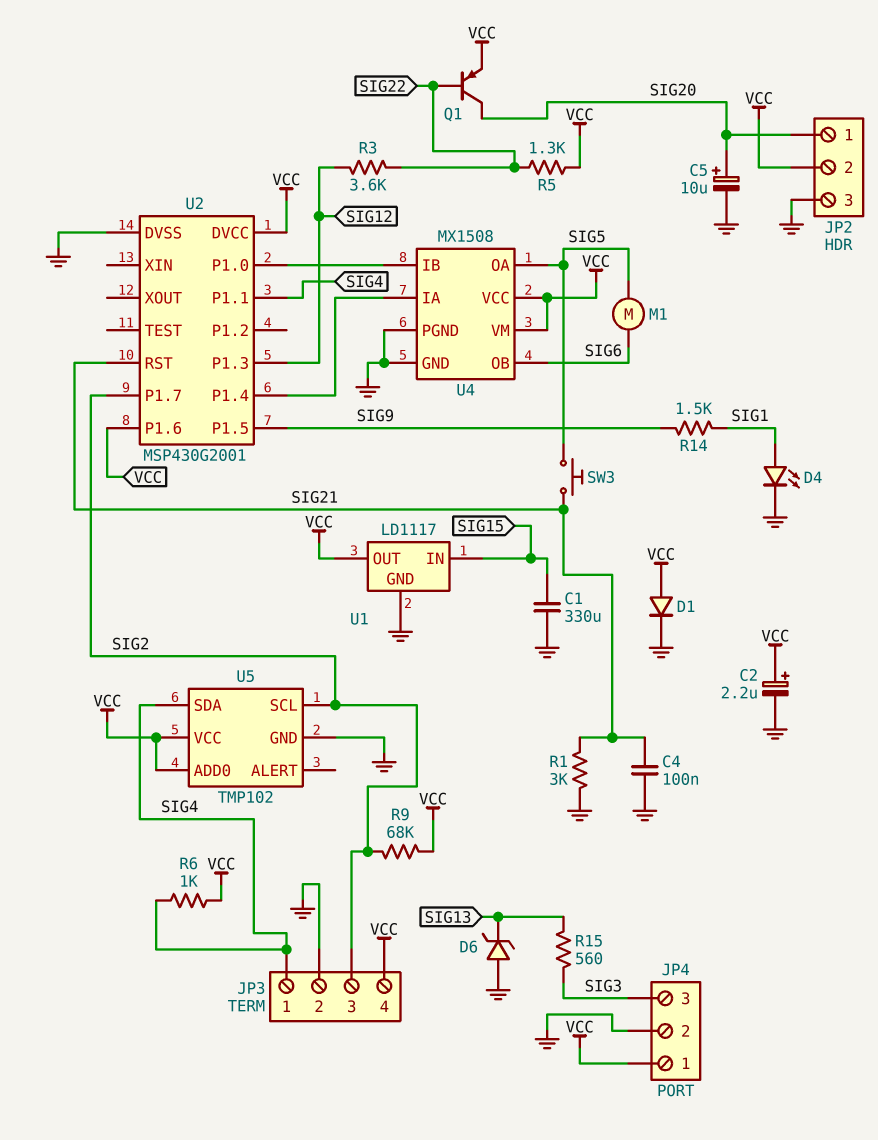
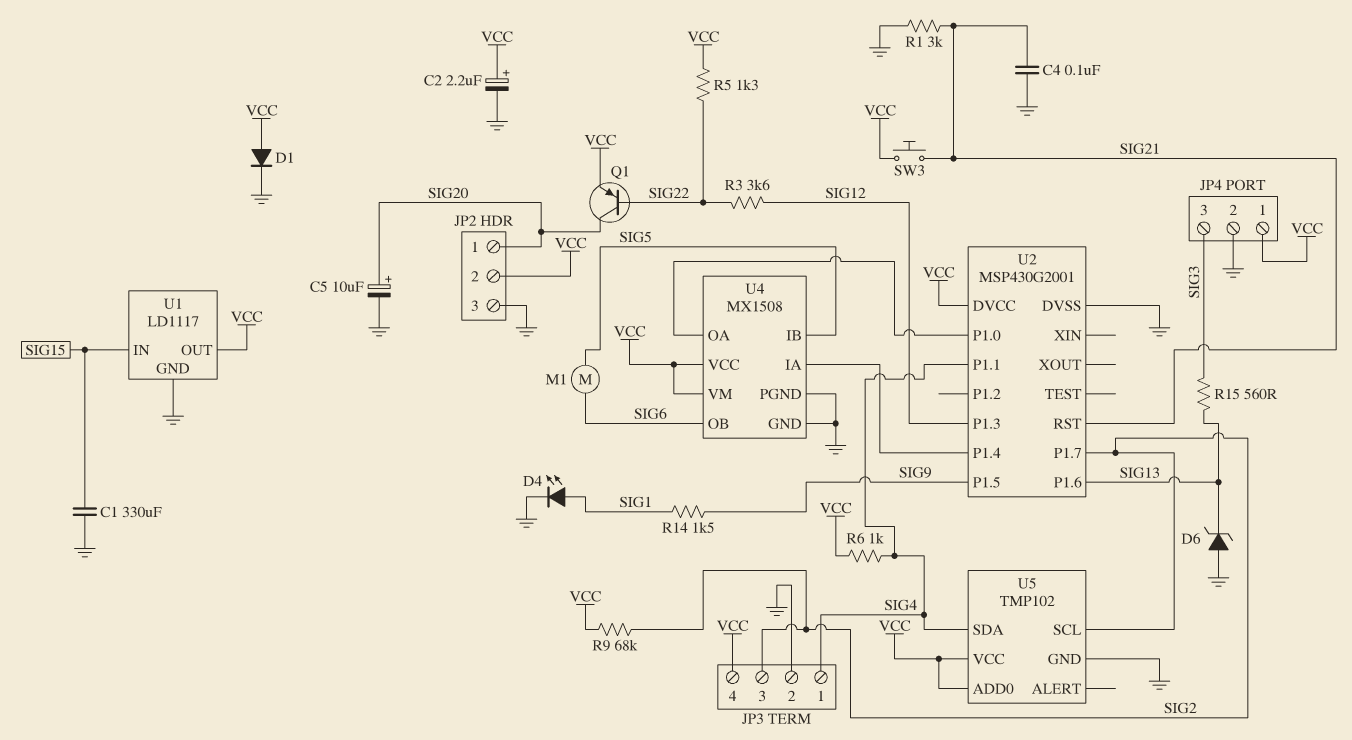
SW3: button (SIG5, SIG21) -> button (SIG21, VCC)
U2 pin P1.6: VCC -> SIG13
U4 pin IB: U2/P1.0 -> SIG5
U4 pin OA: SIG5 -> U2/P1.0

